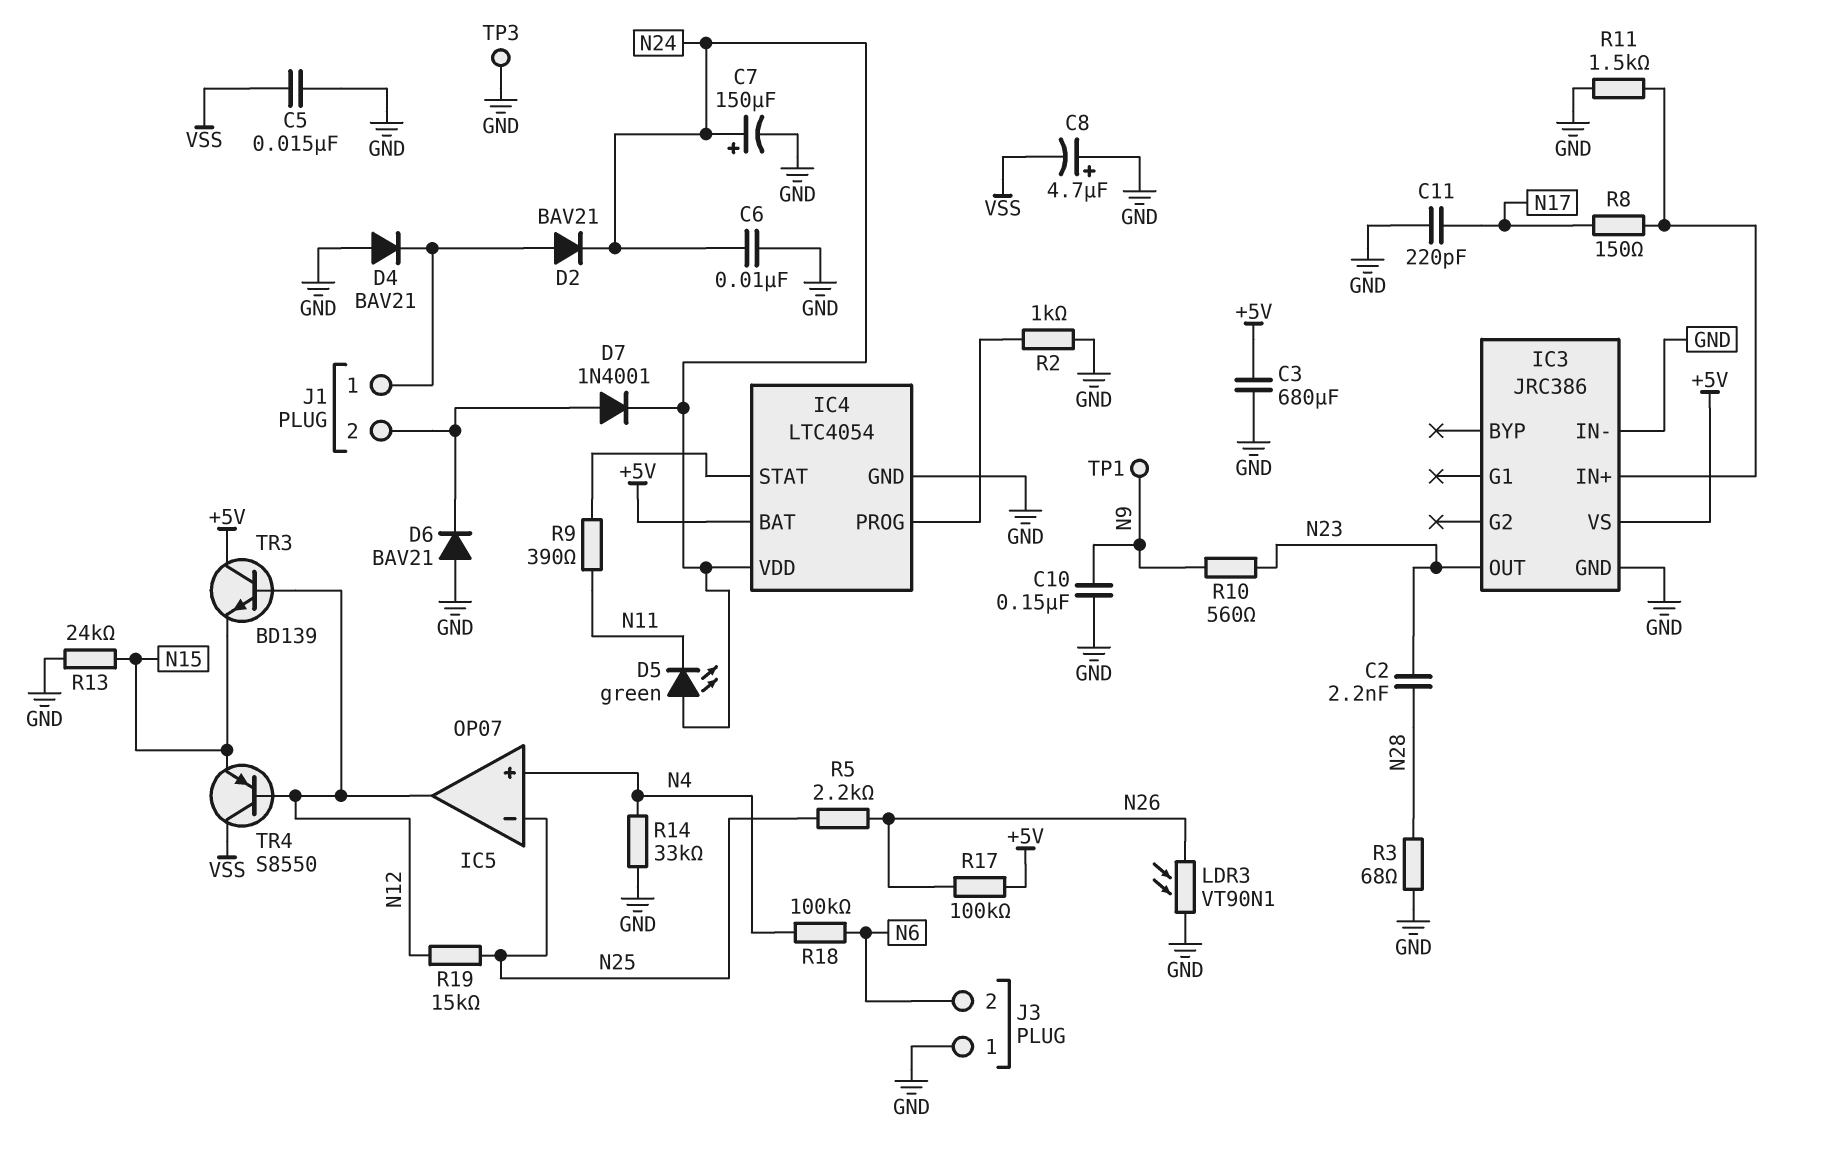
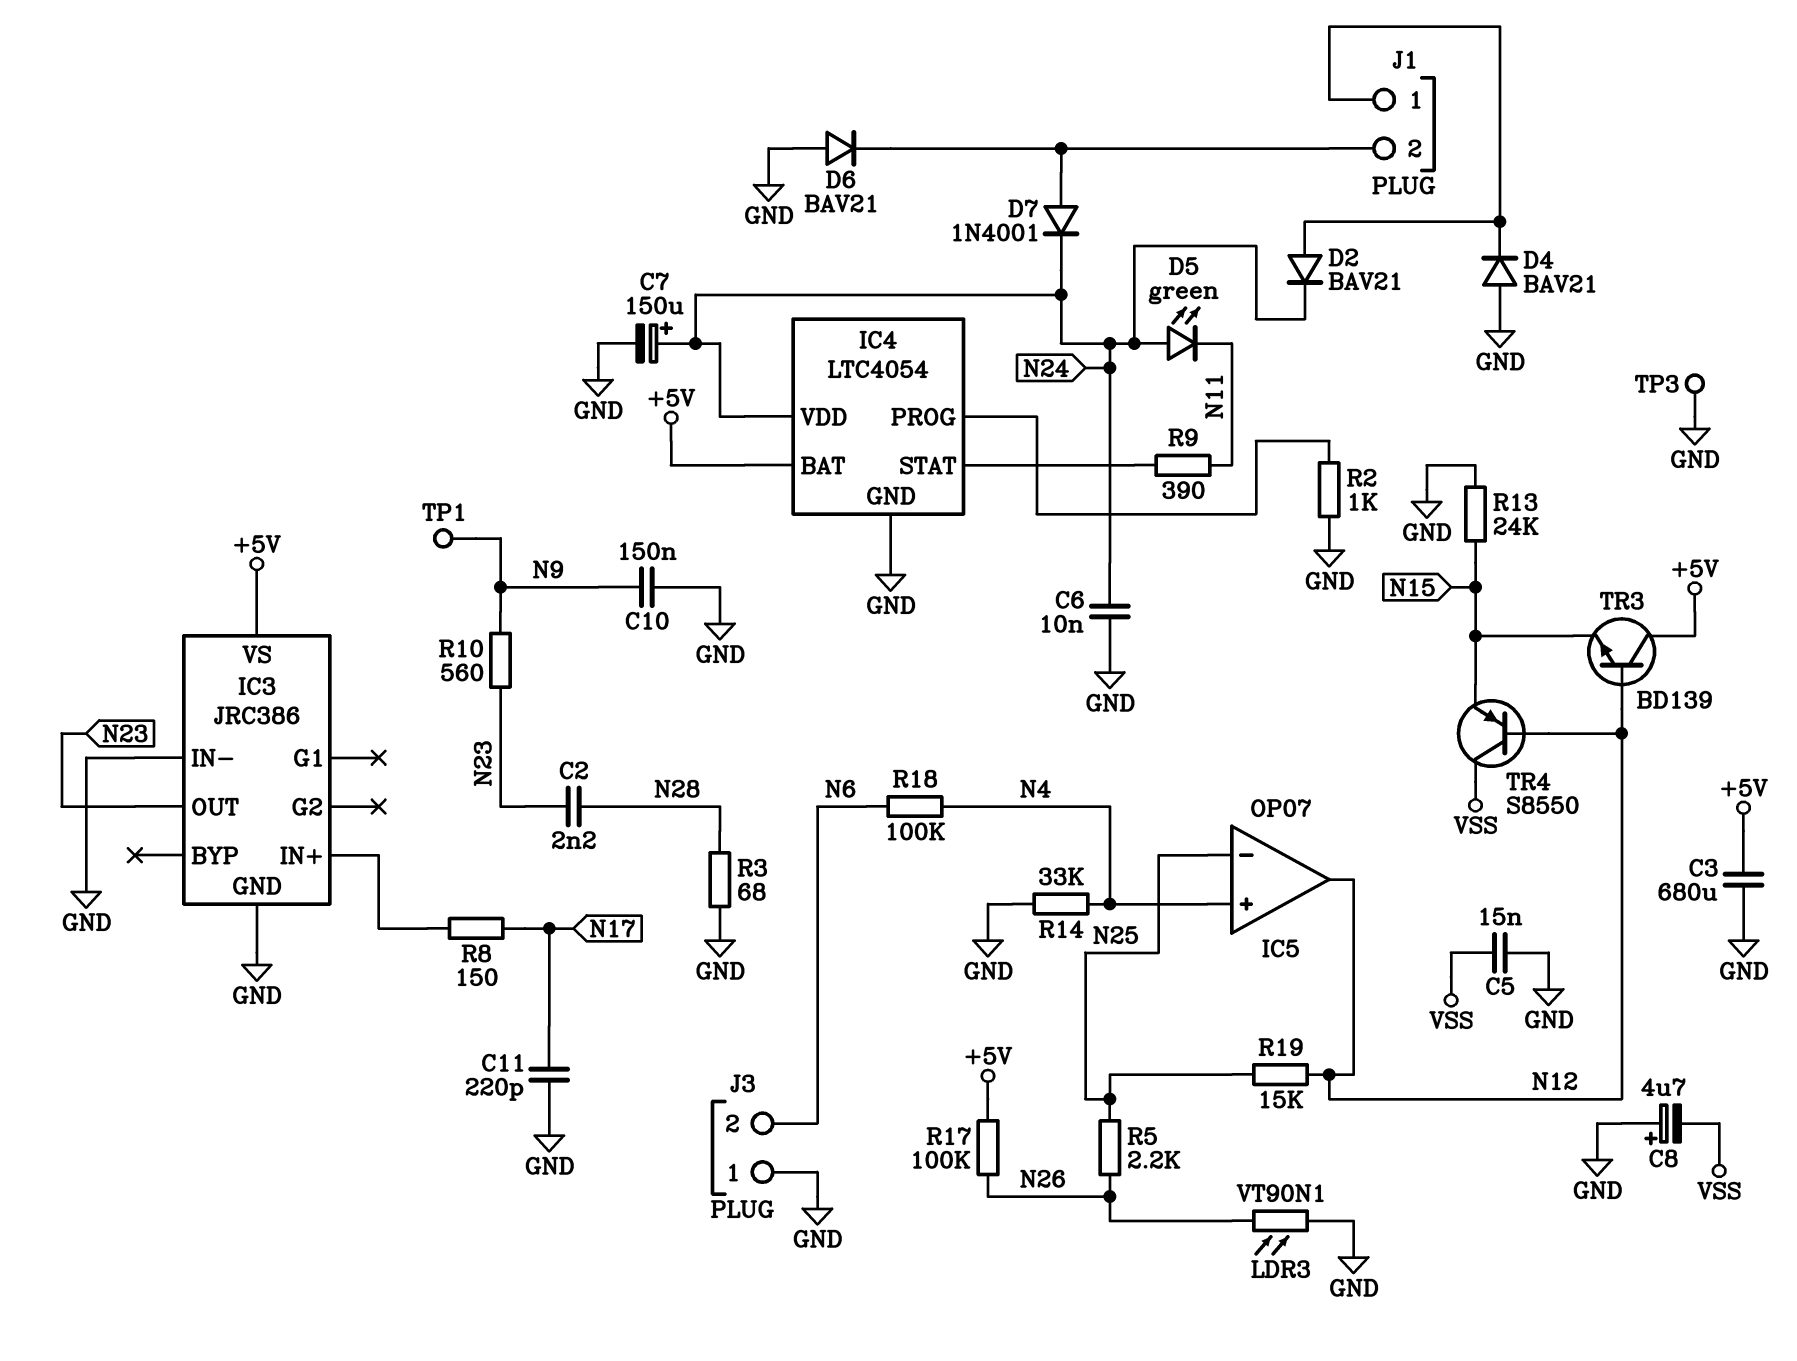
R11: 1.5k (GND, IC3/IN+) -> none

